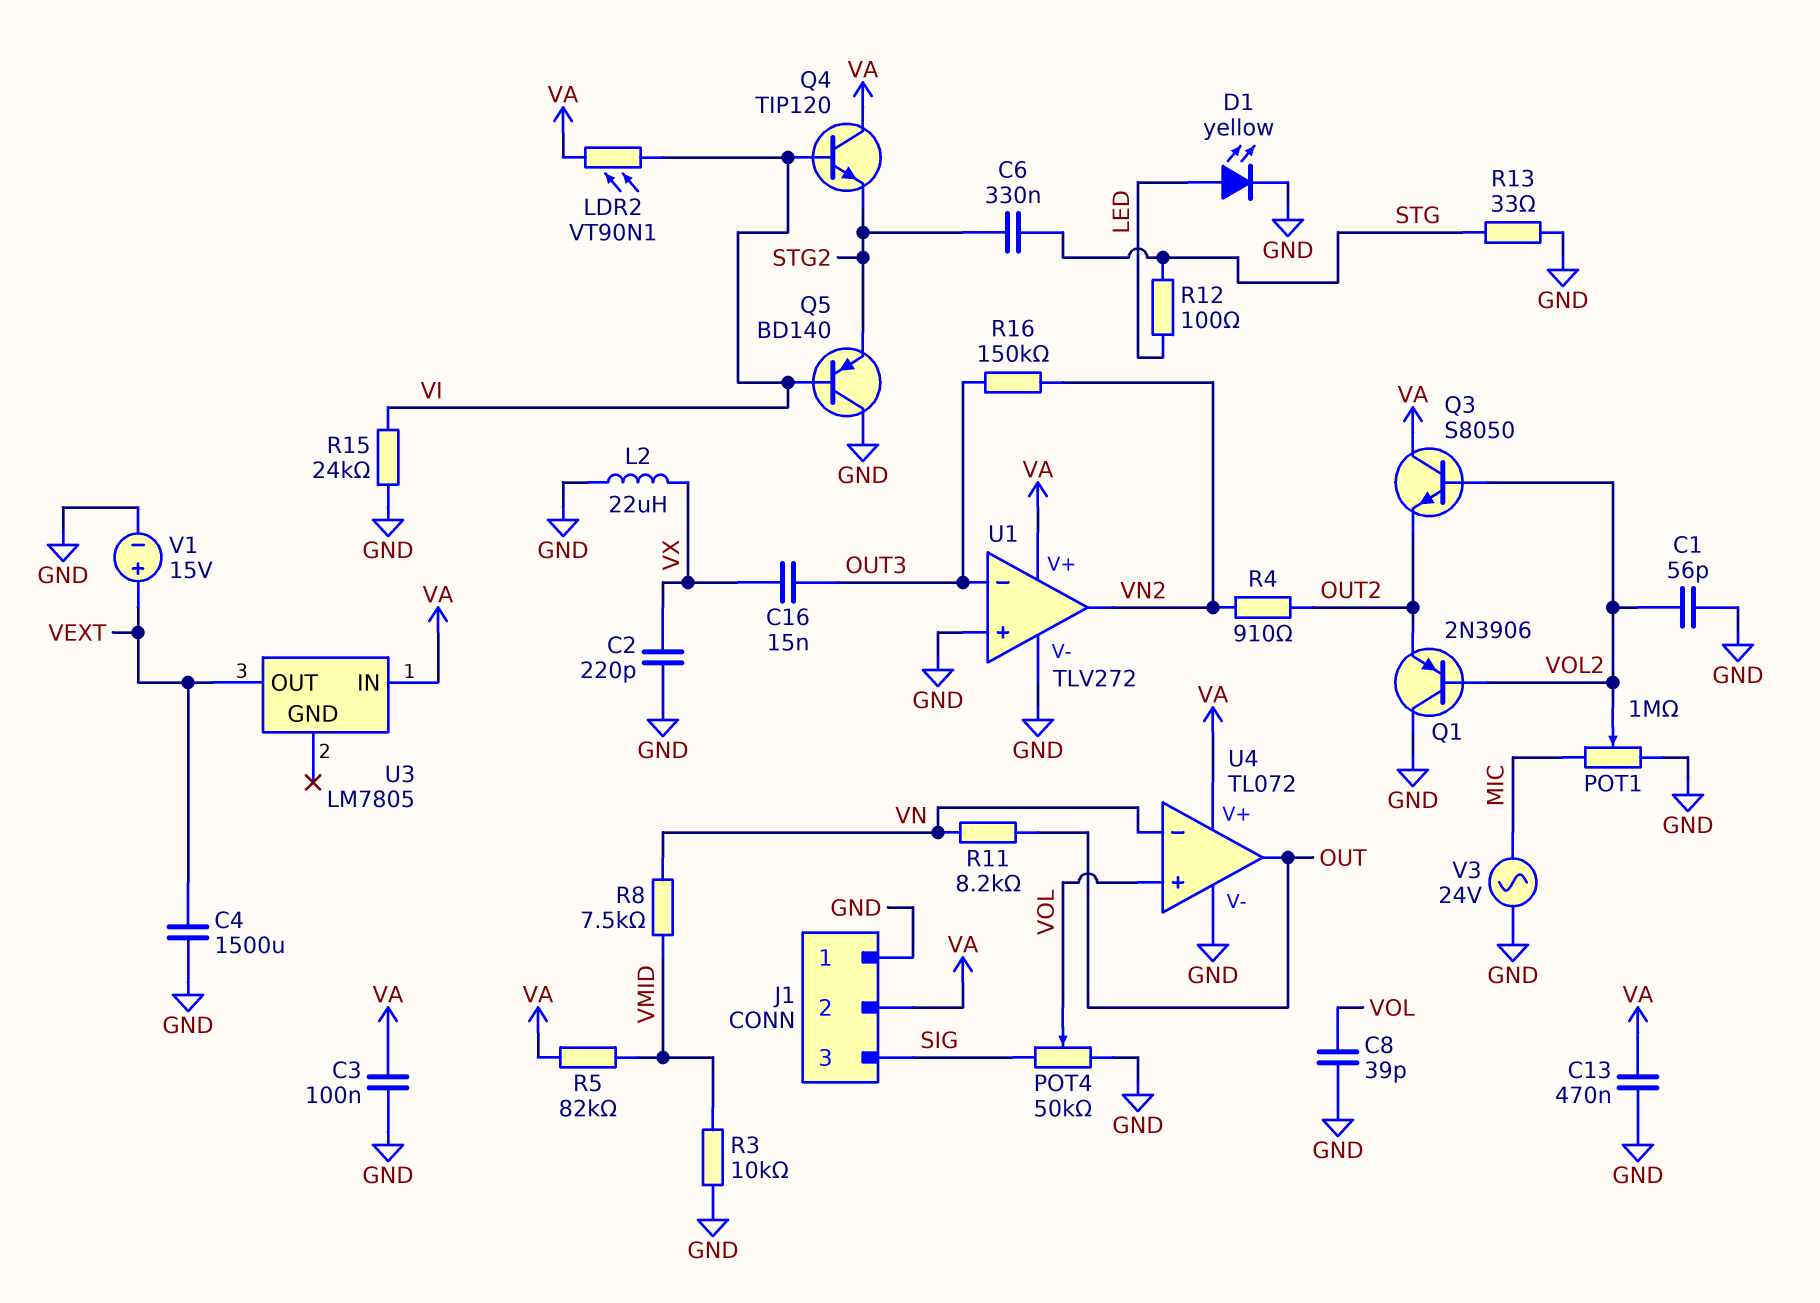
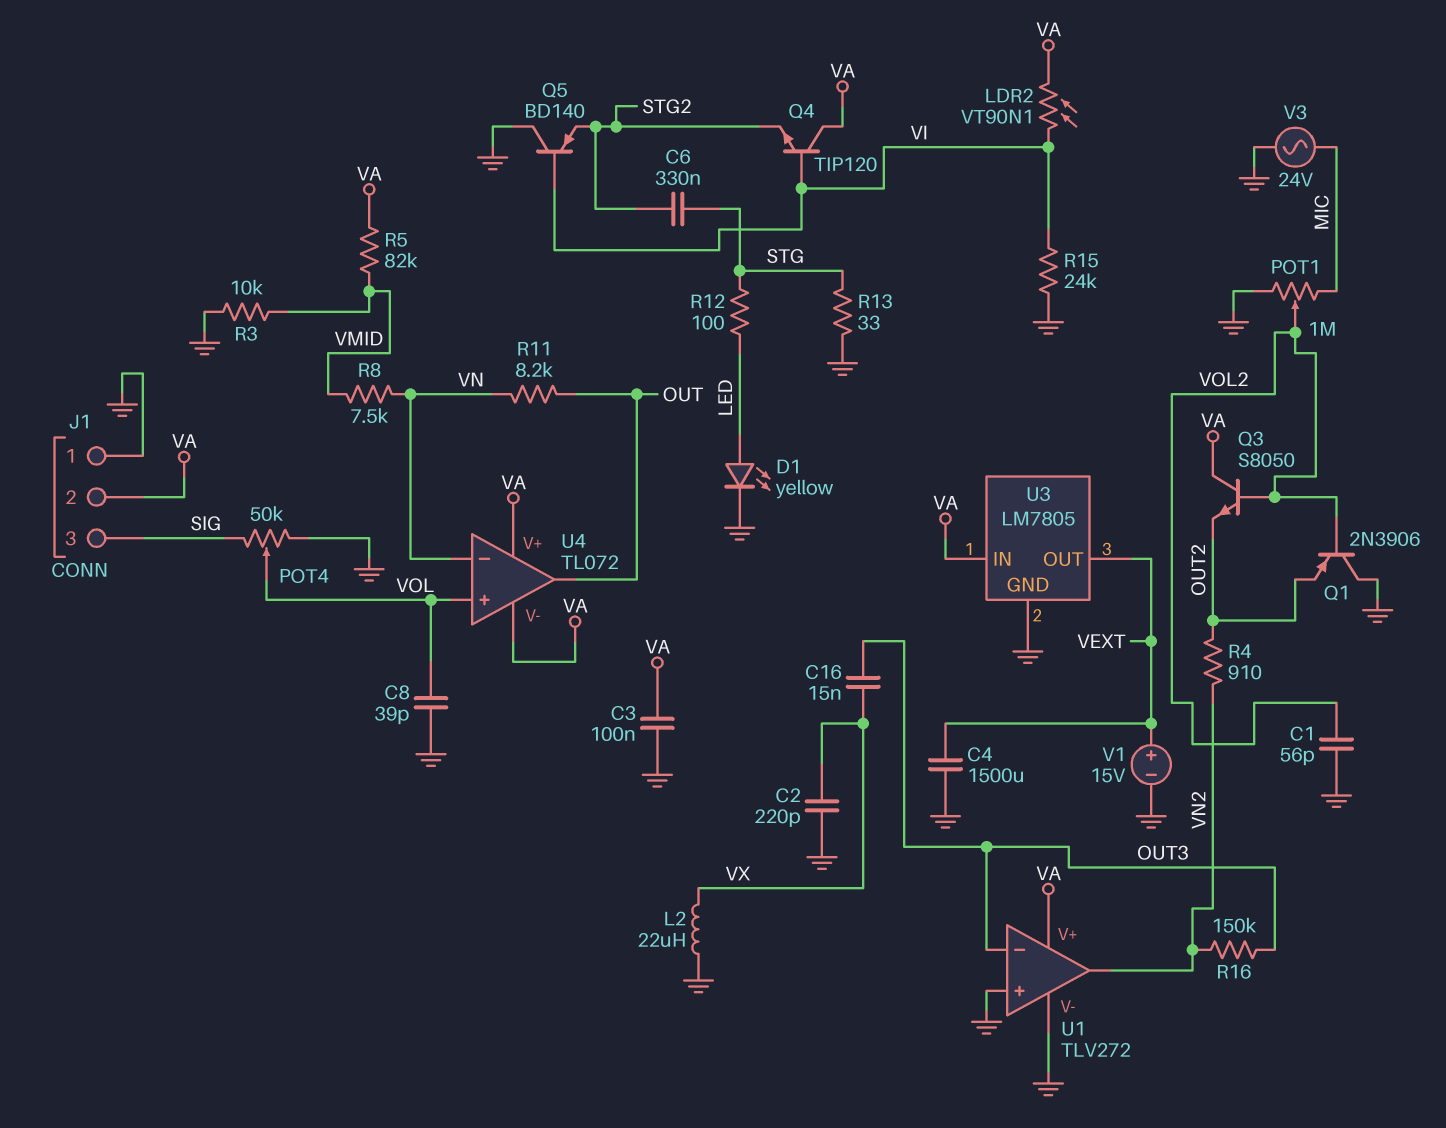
C13: 470nF (GND, VA) -> none
U3 pin GND: none -> GND
U4 pin V-: GND -> VA

